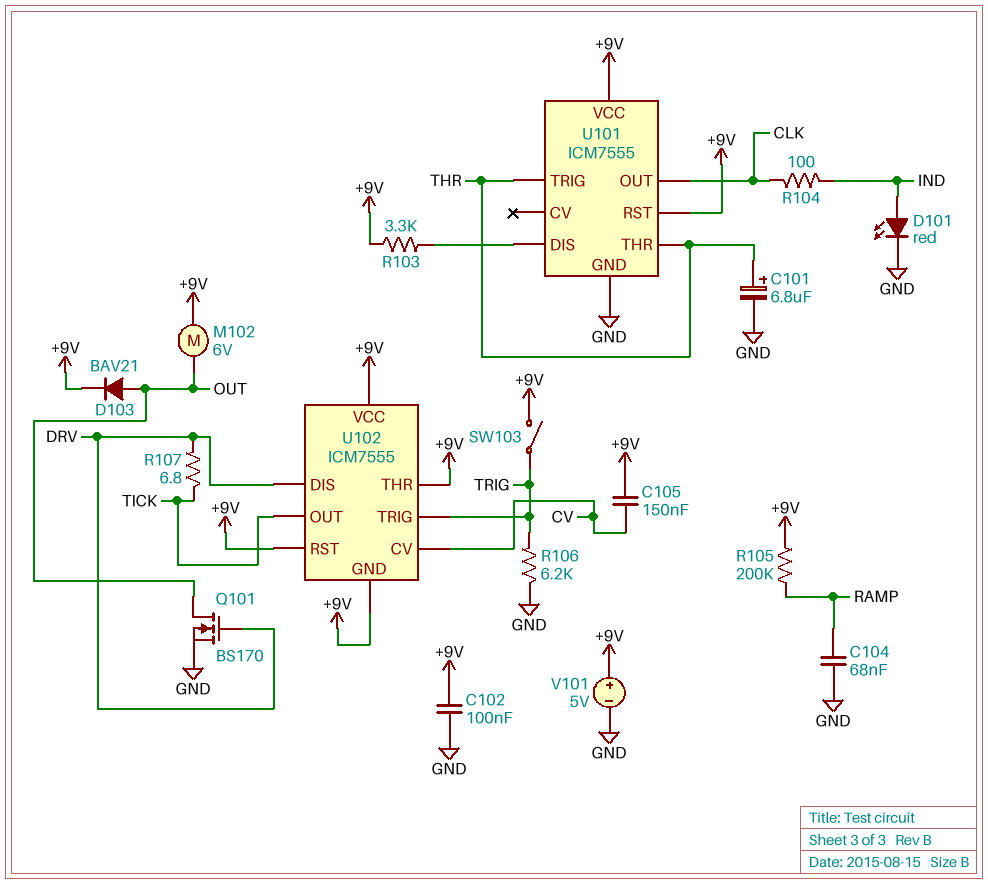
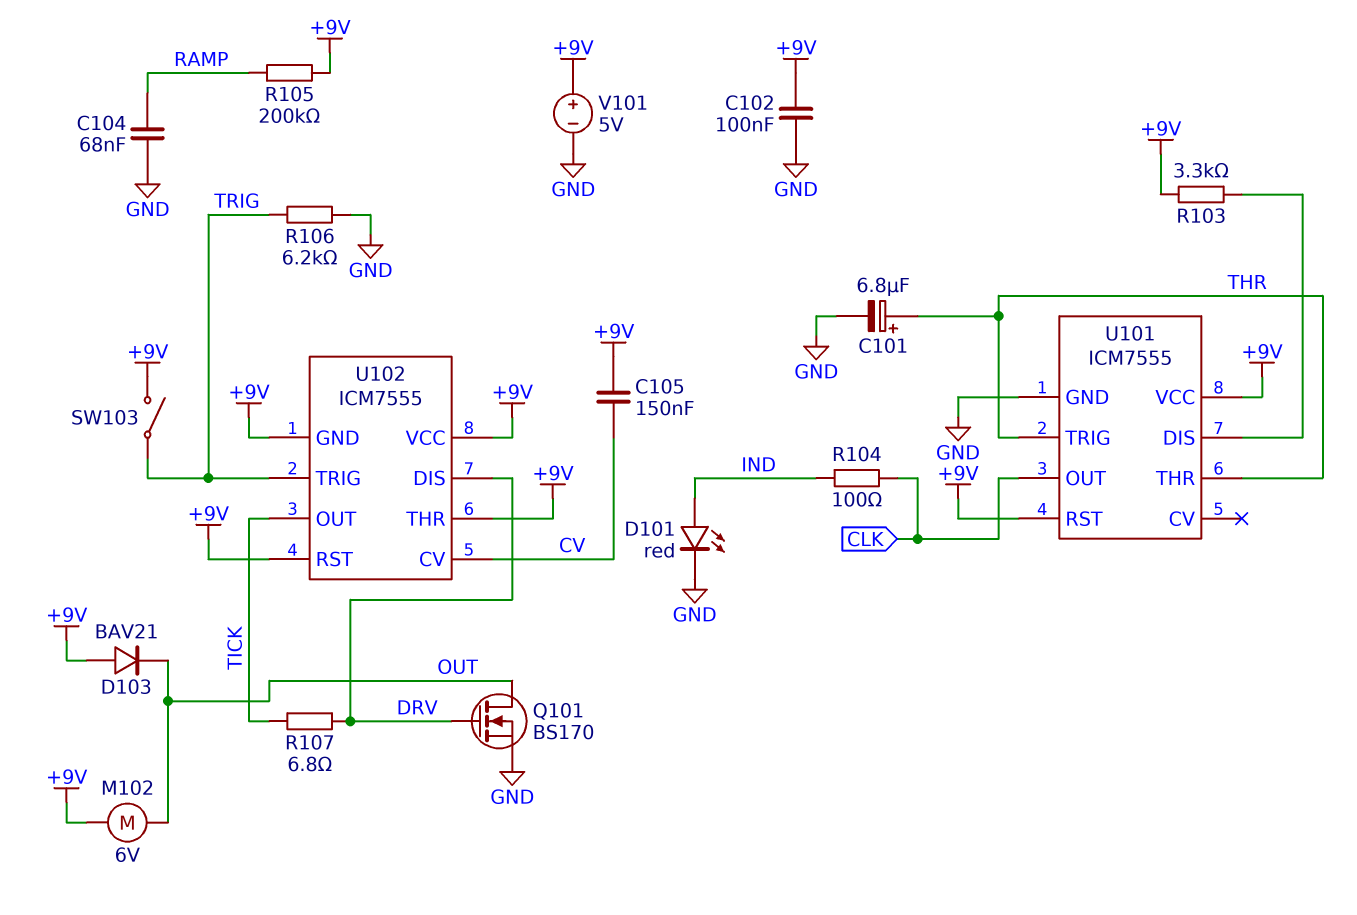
D103: diode BAV21 (A OUT, K +9V) -> diode BAV21 (A +9V, K OUT)

